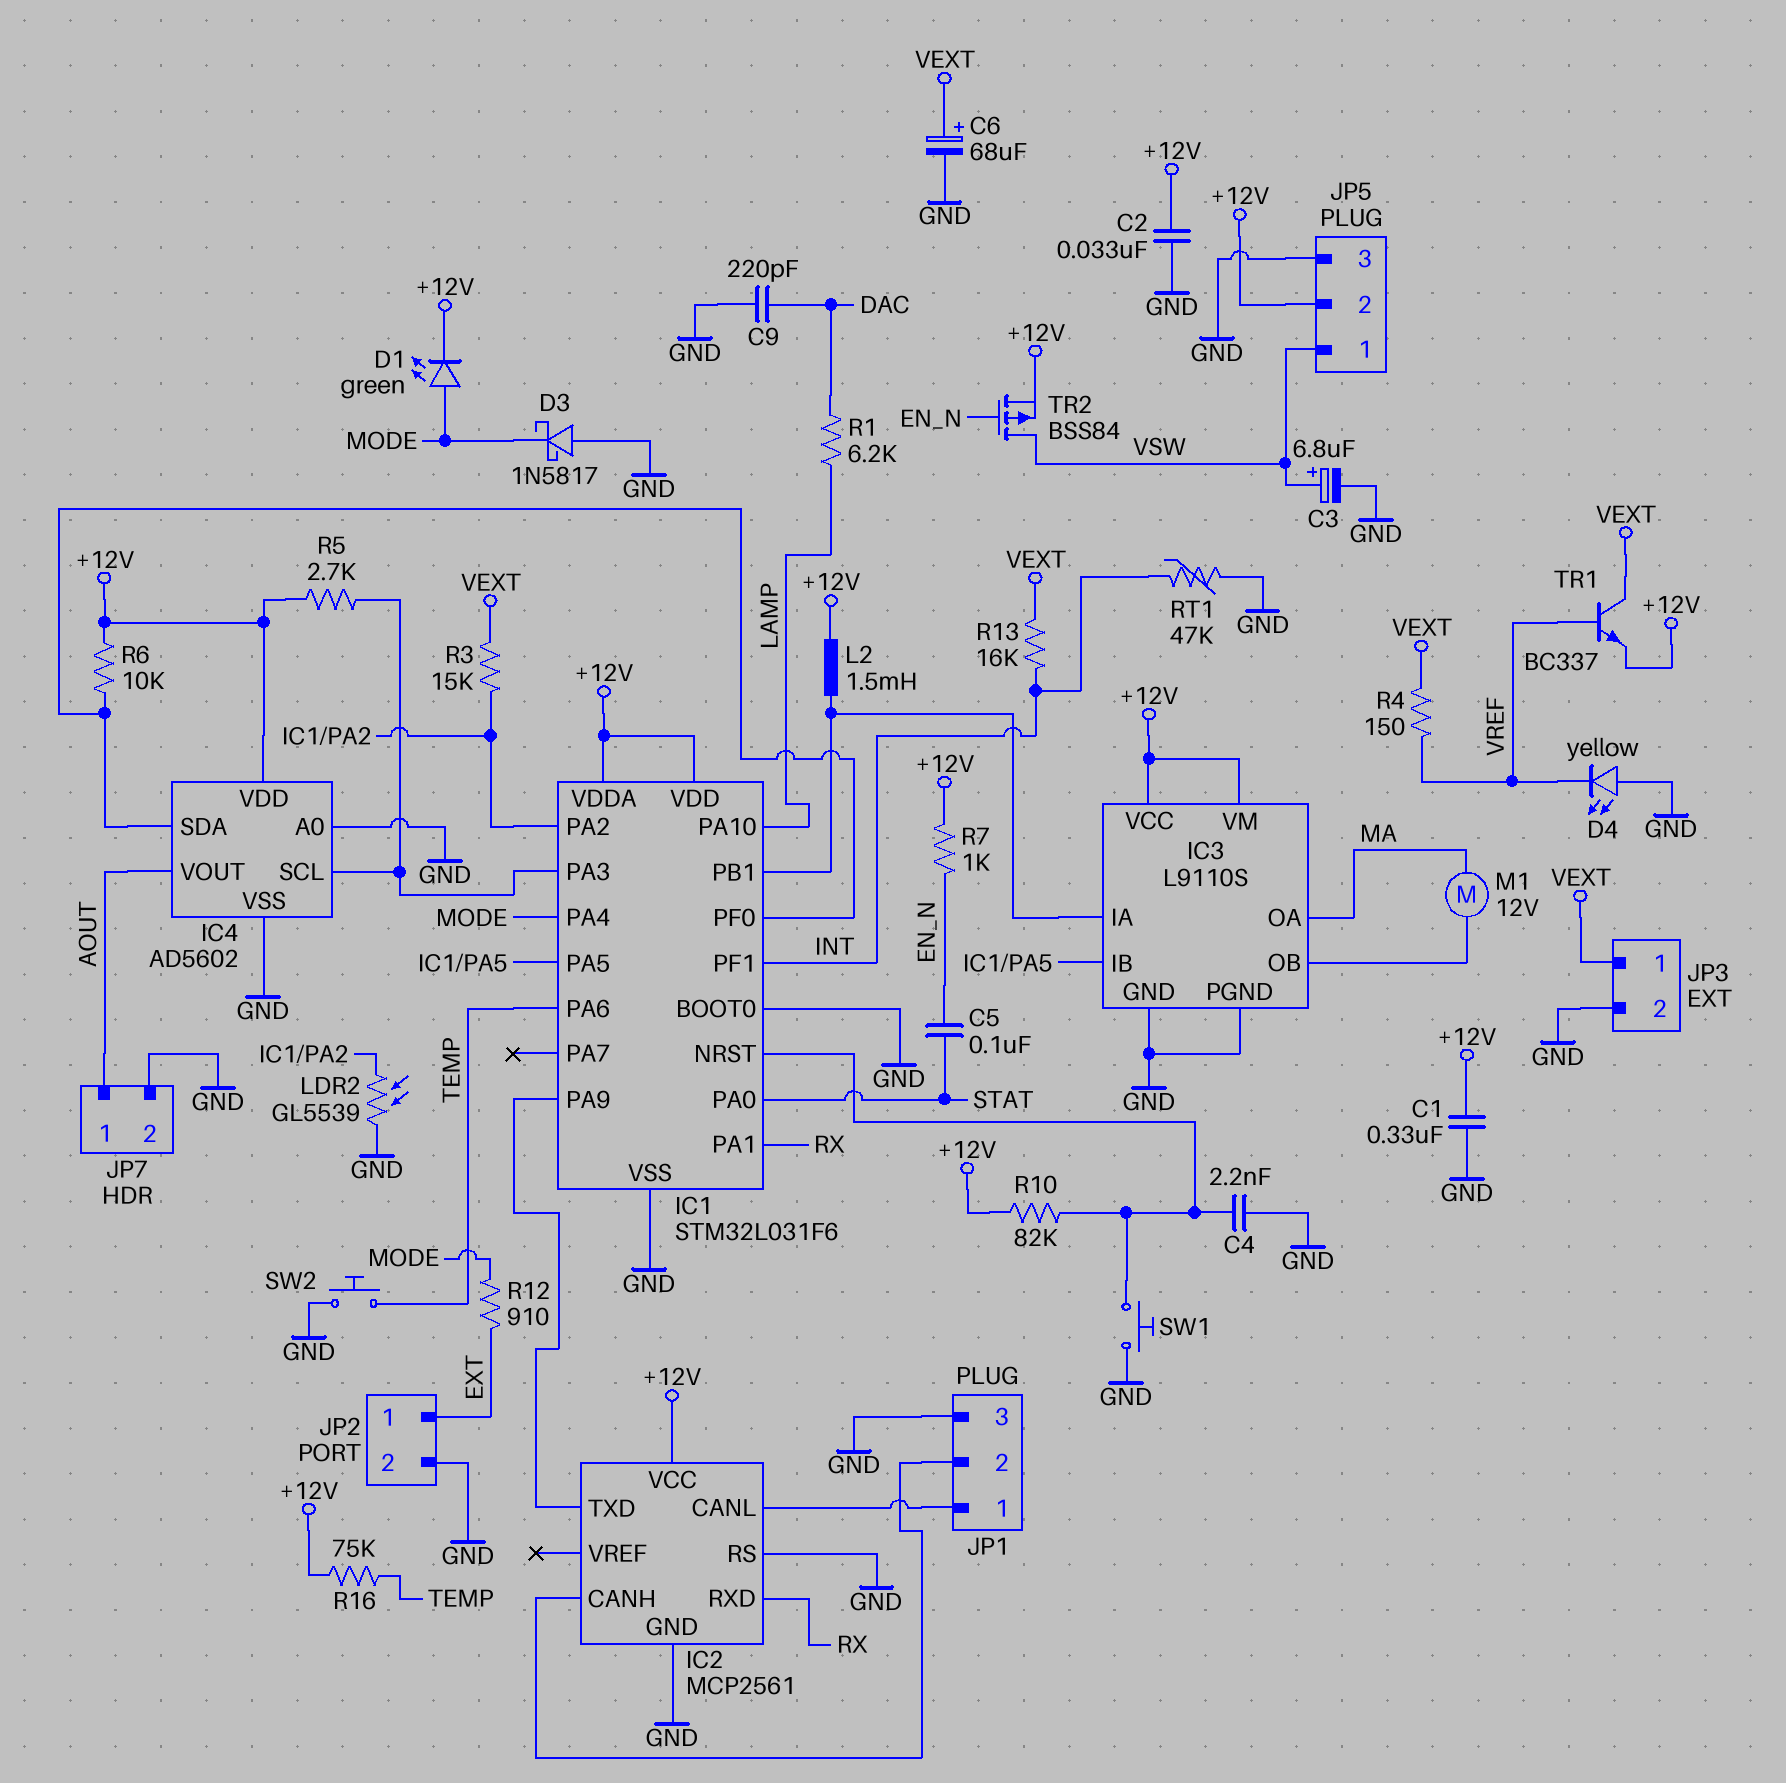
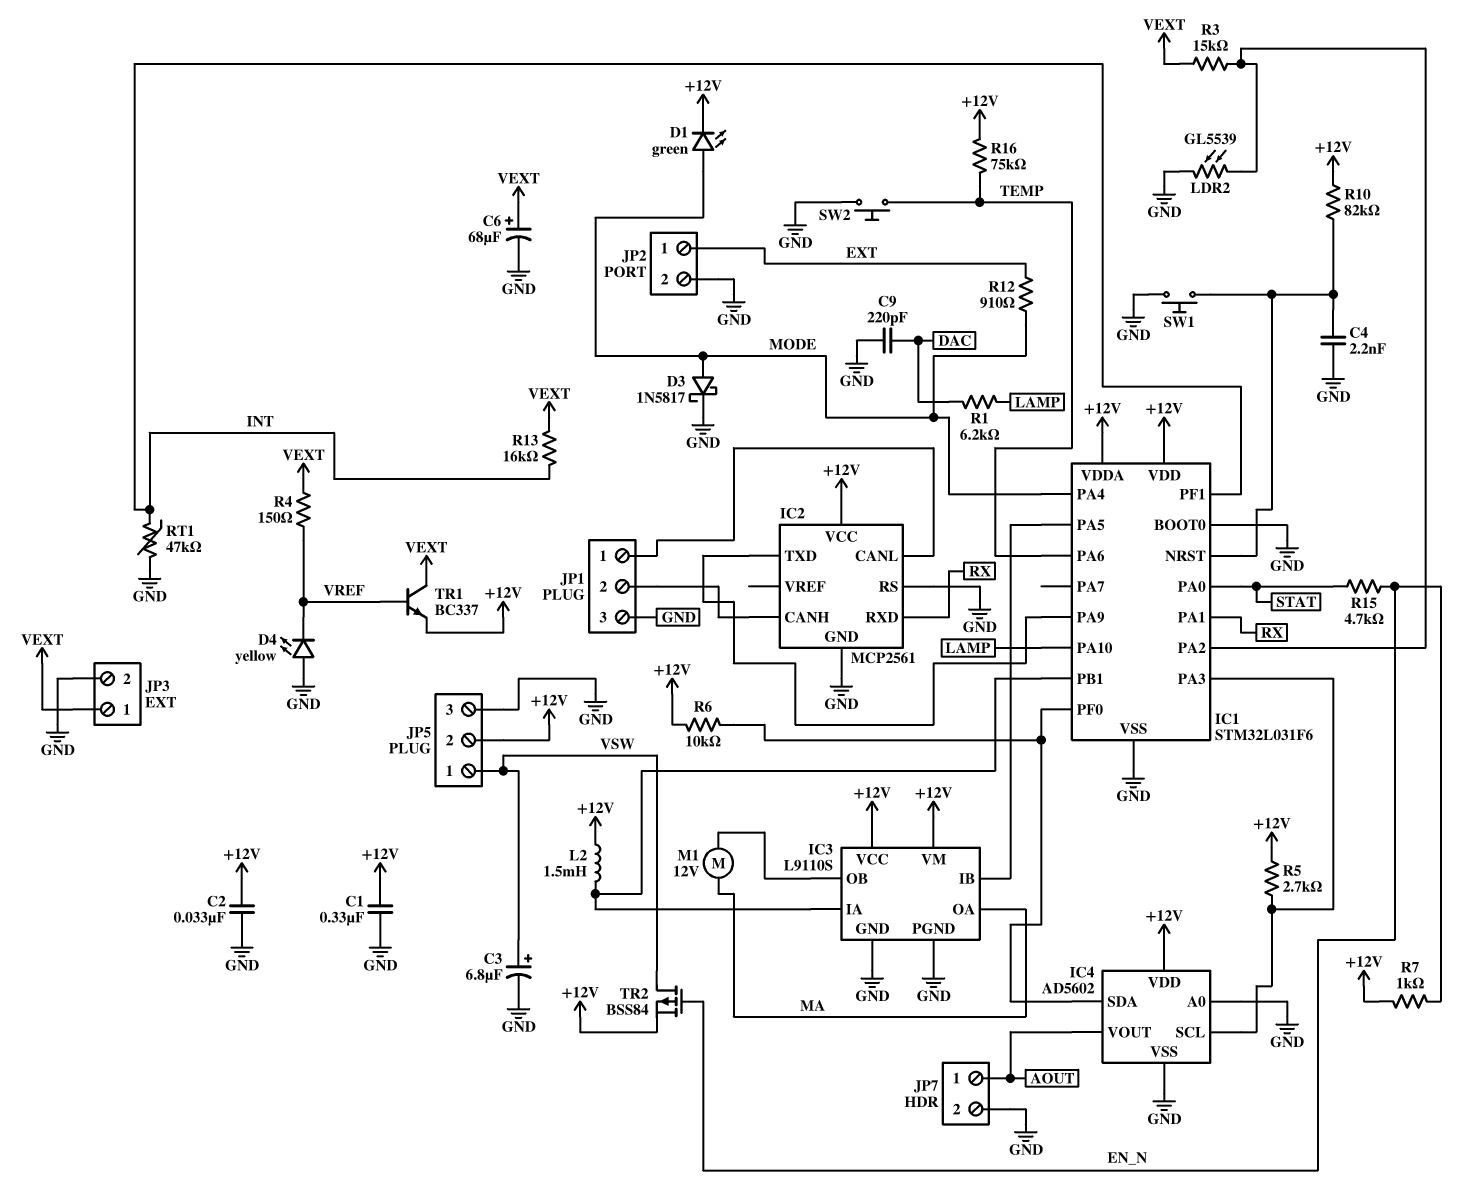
C5: 100nF (EN_N, STAT) -> none
D3: schottky 1N5817 (A GND, K MODE) -> schottky 1N5817 (A MODE, K GND)
R15: none -> 4.7k (EN_N, STAT)

